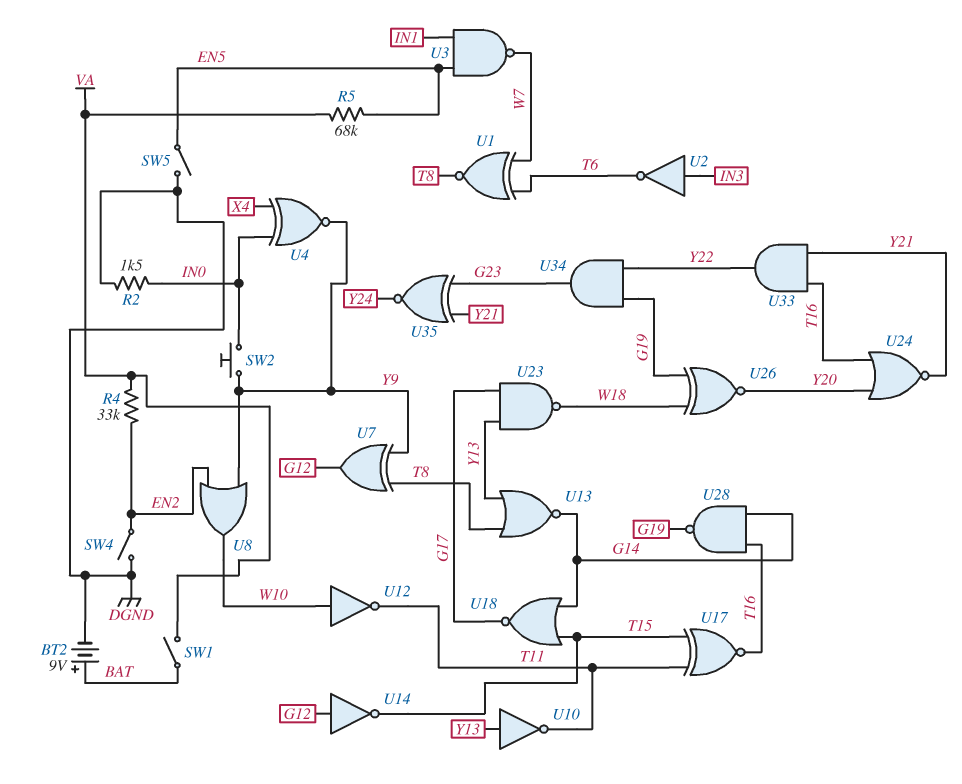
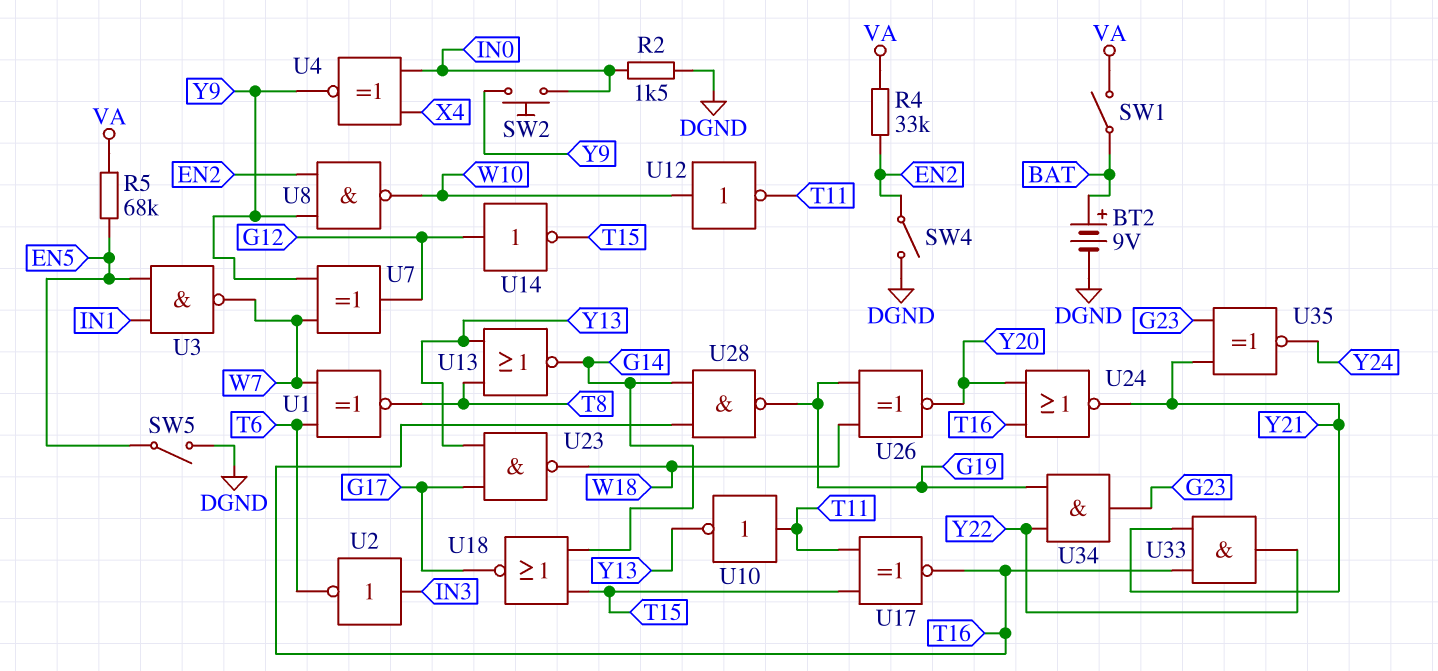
U7: XOR (in T8, in Y9, out G12) -> XOR (in W7, in Y9, out G12)
U8: OR (in EN2, in Y9, out W10) -> NAND (in EN2, in Y9, out W10)
U10: NOT (in Y13, out T11) -> NOT (in T11, out Y13)

